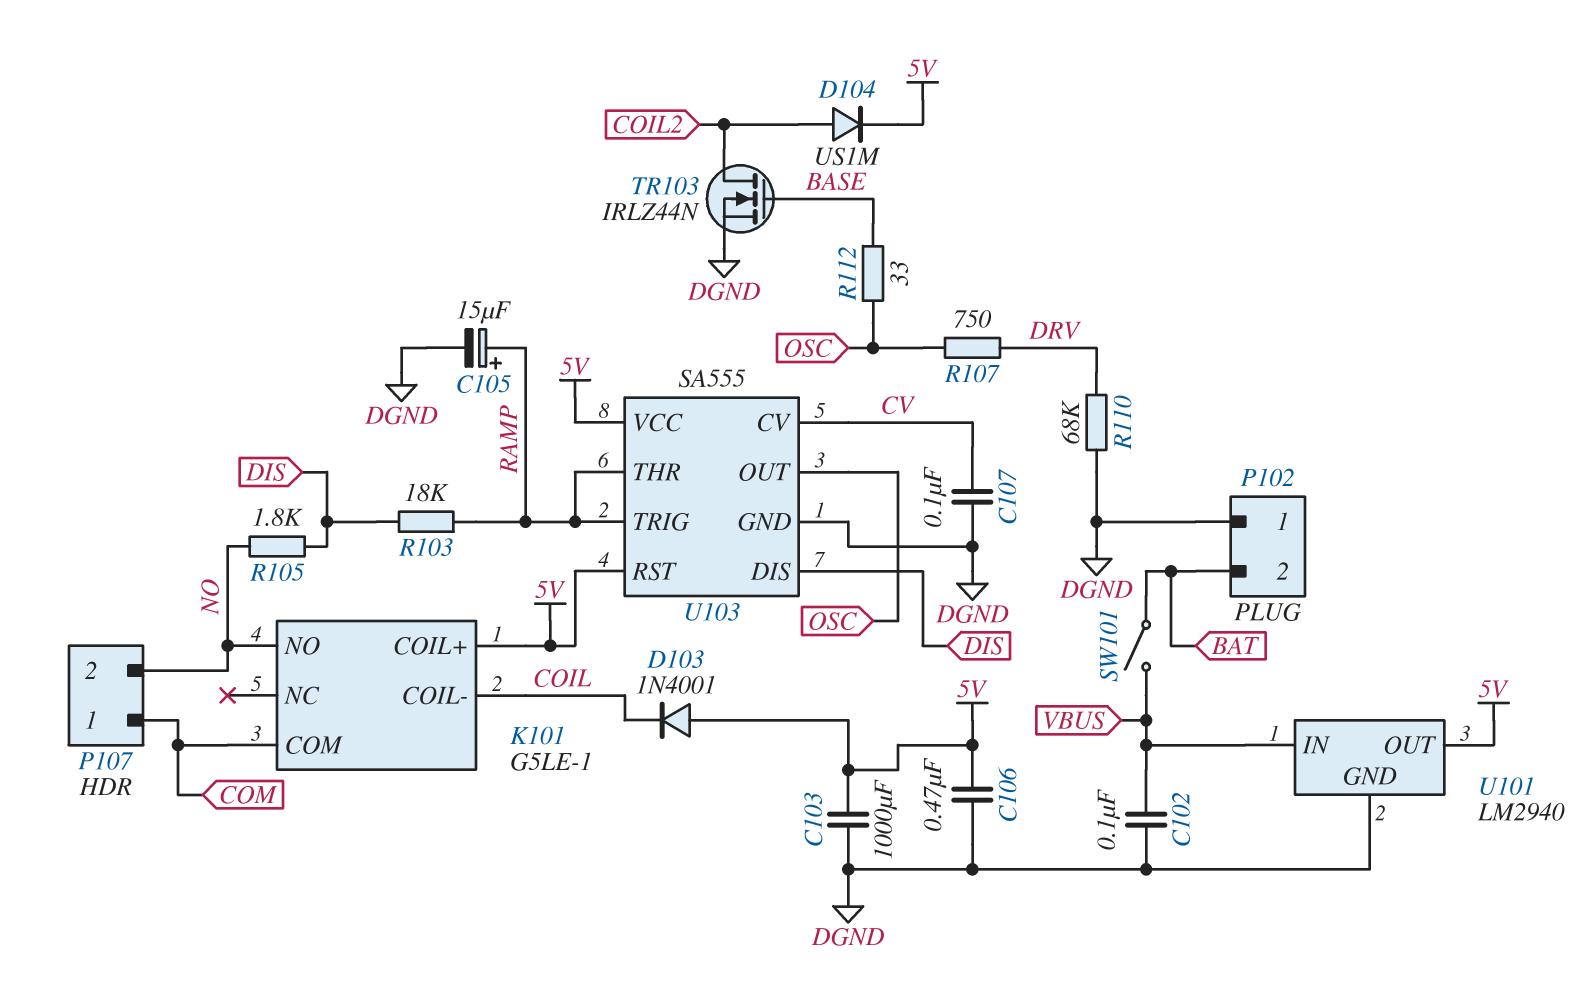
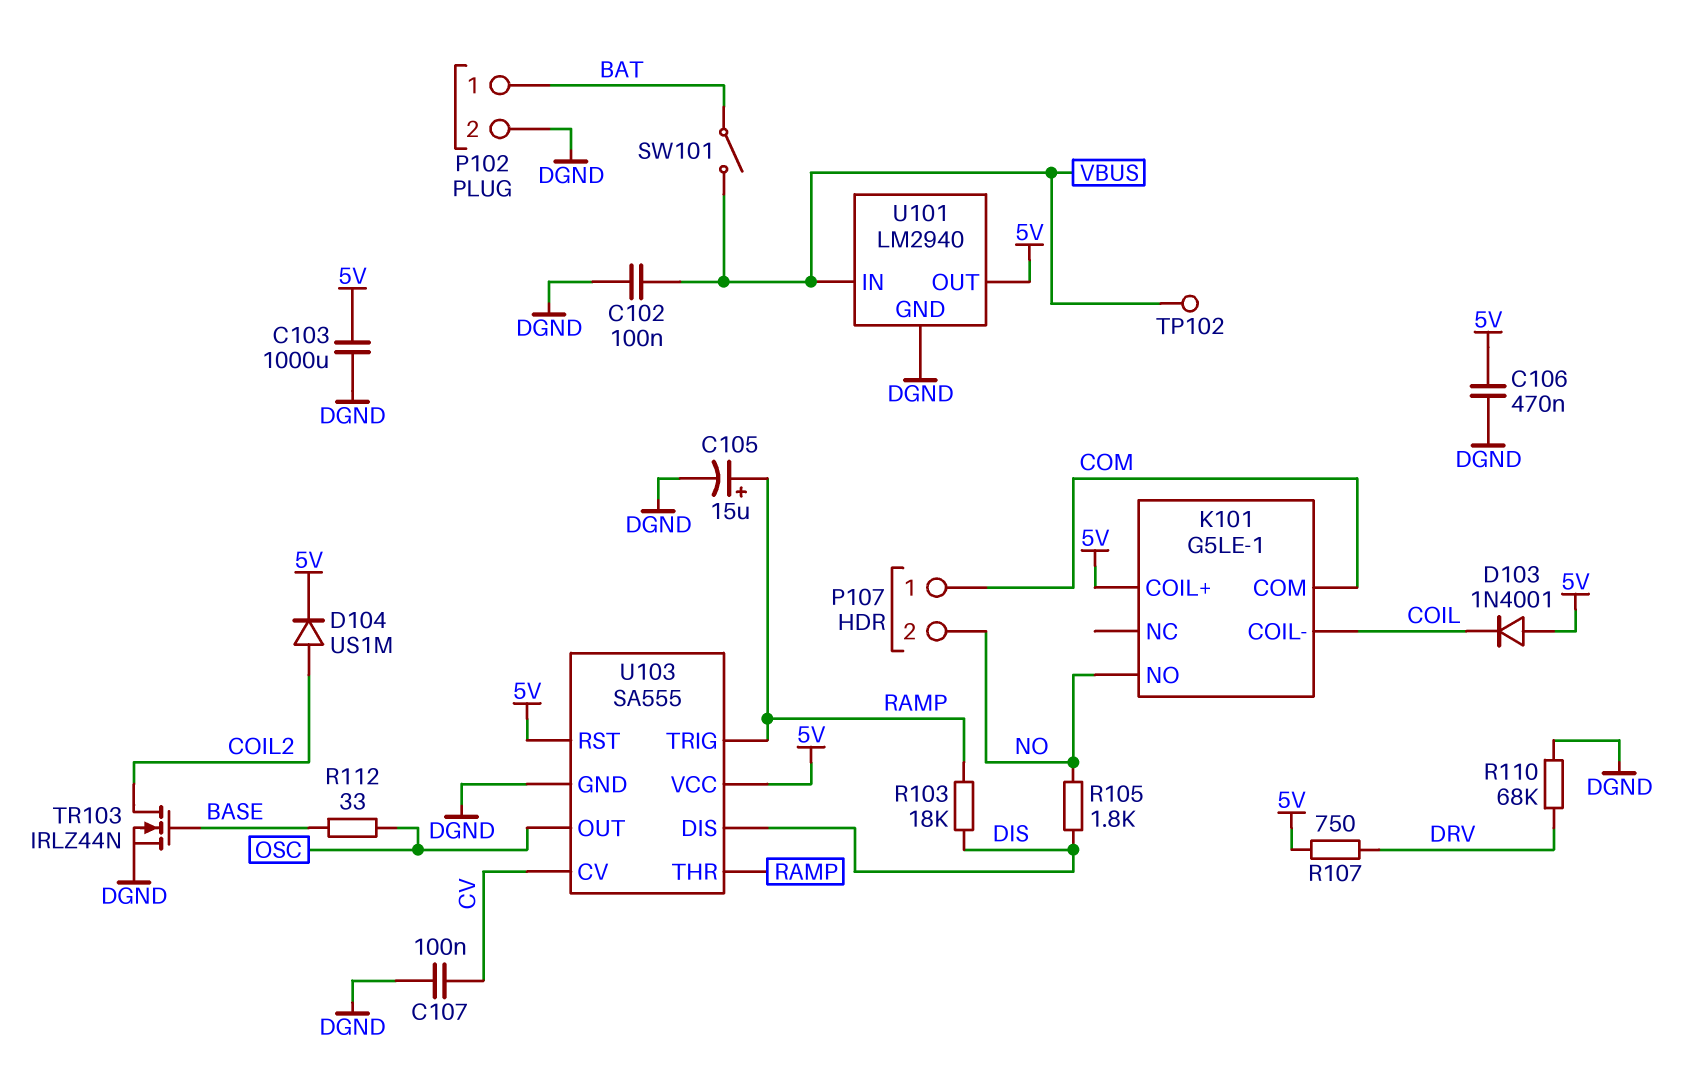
P102 pin 1: DGND -> BAT
P102 pin 2: BAT -> DGND
R107: 750 (DRV, OSC) -> 750 (5V, DRV)
TP102: none -> test point (VBUS)

